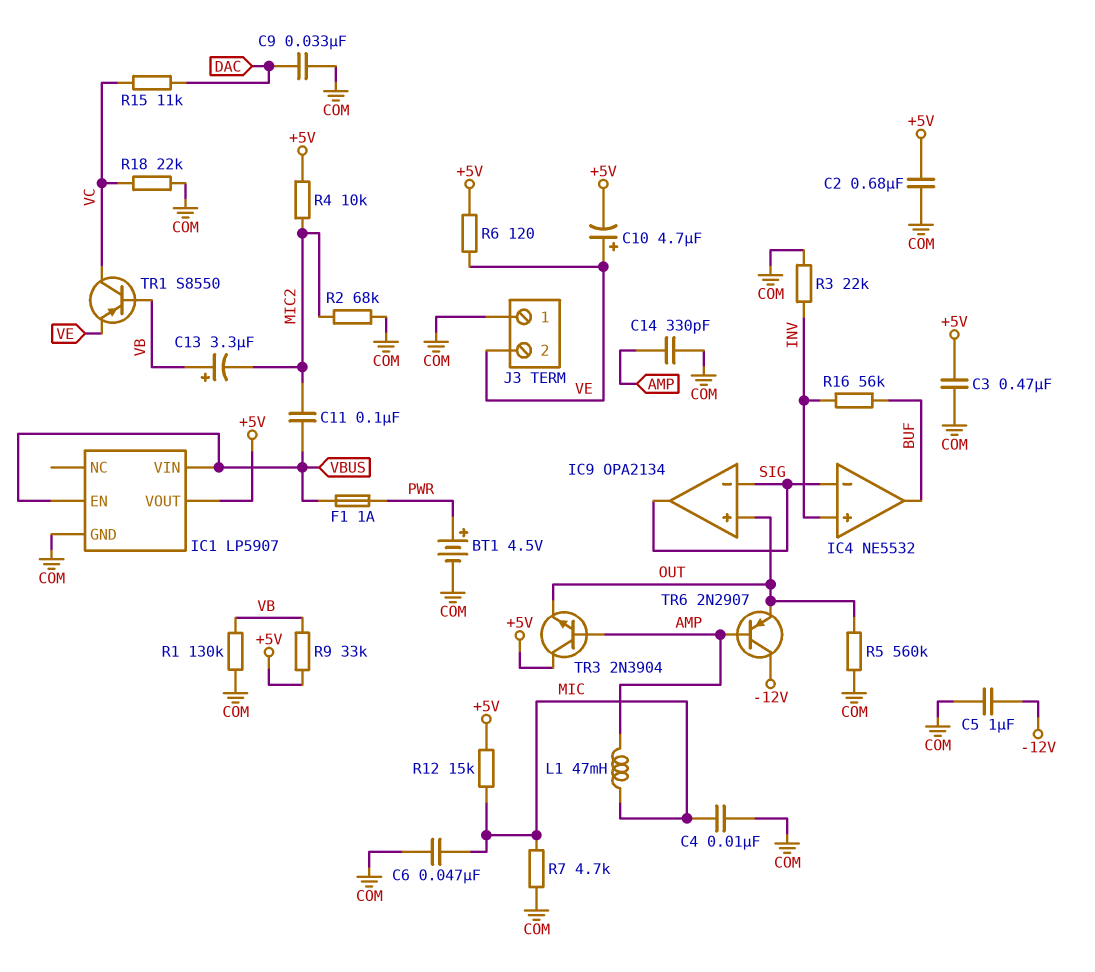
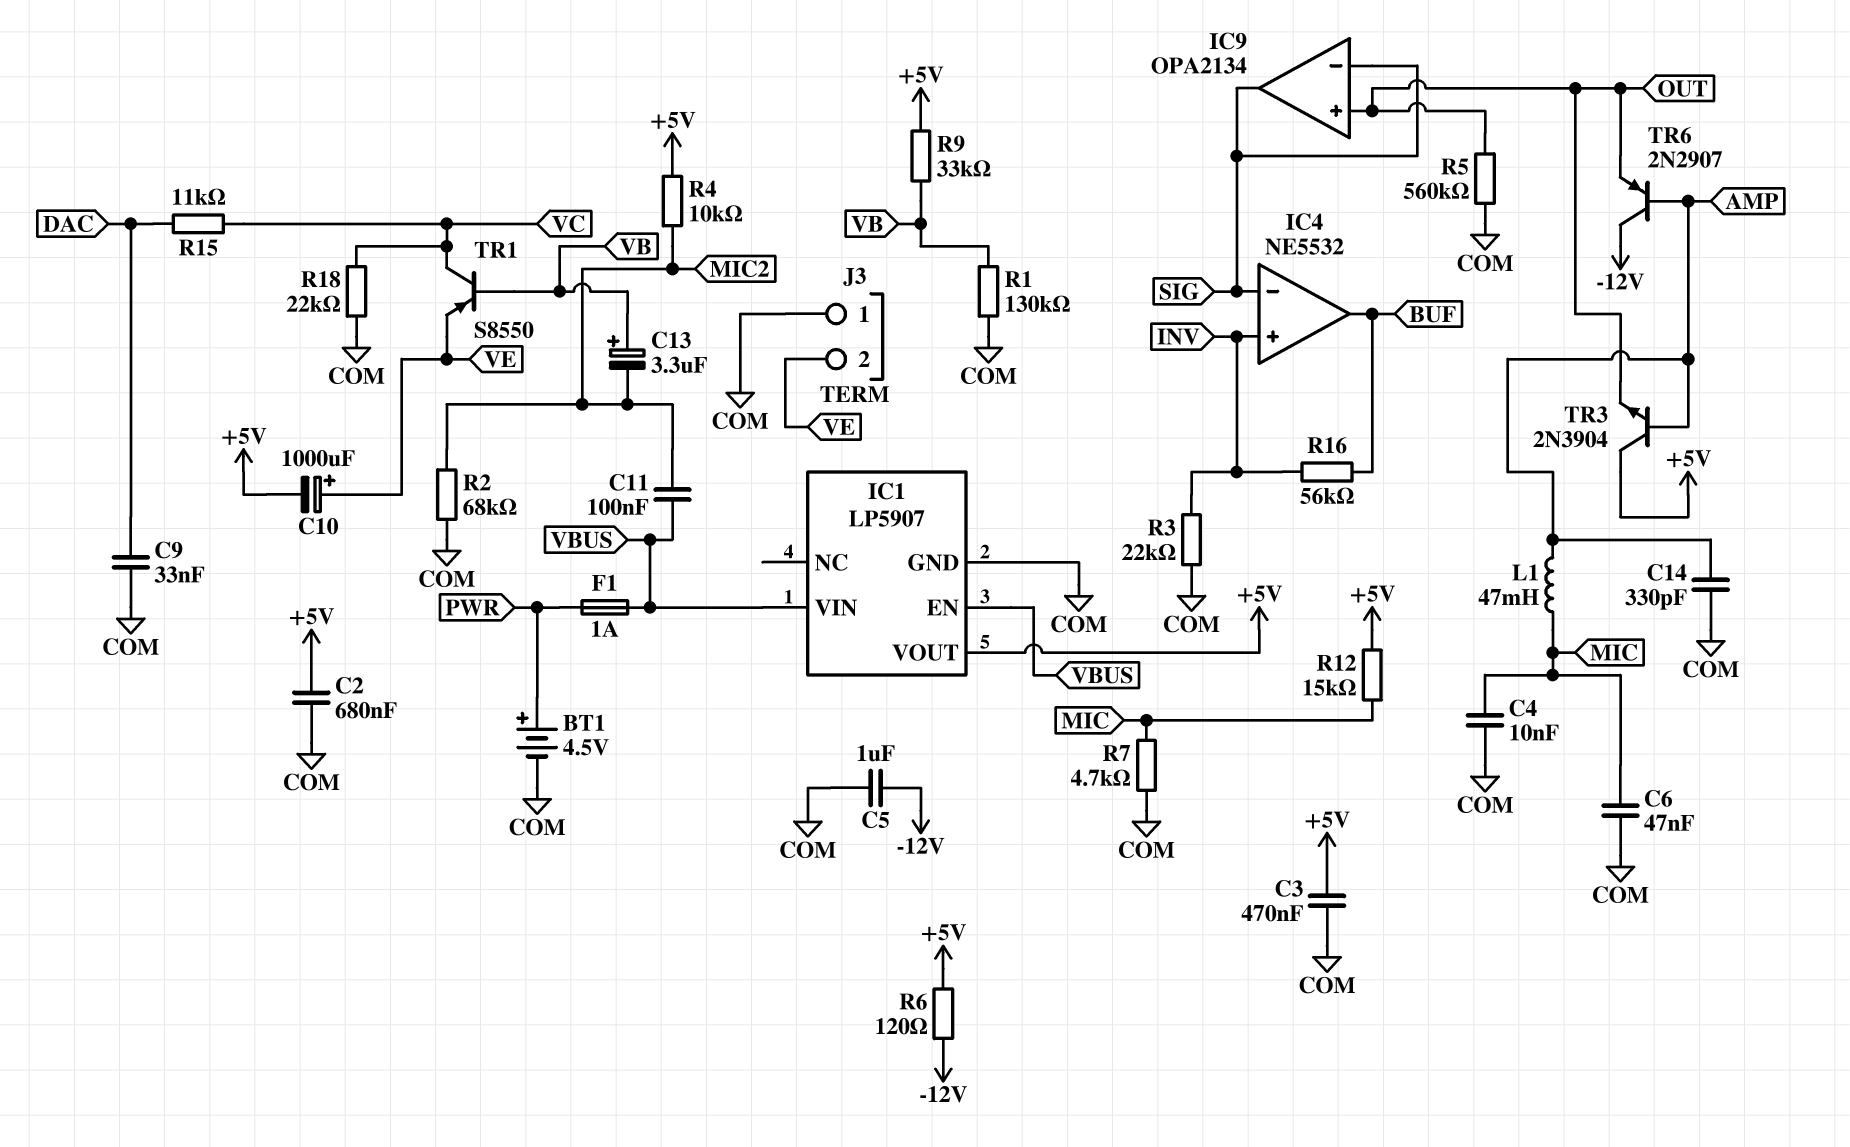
C10: 4.7uF (plus VE, minus +5V) -> 1000uF (plus VE, minus +5V)
R6: 120 (+5V, VE) -> 120 (+5V, -12V)

